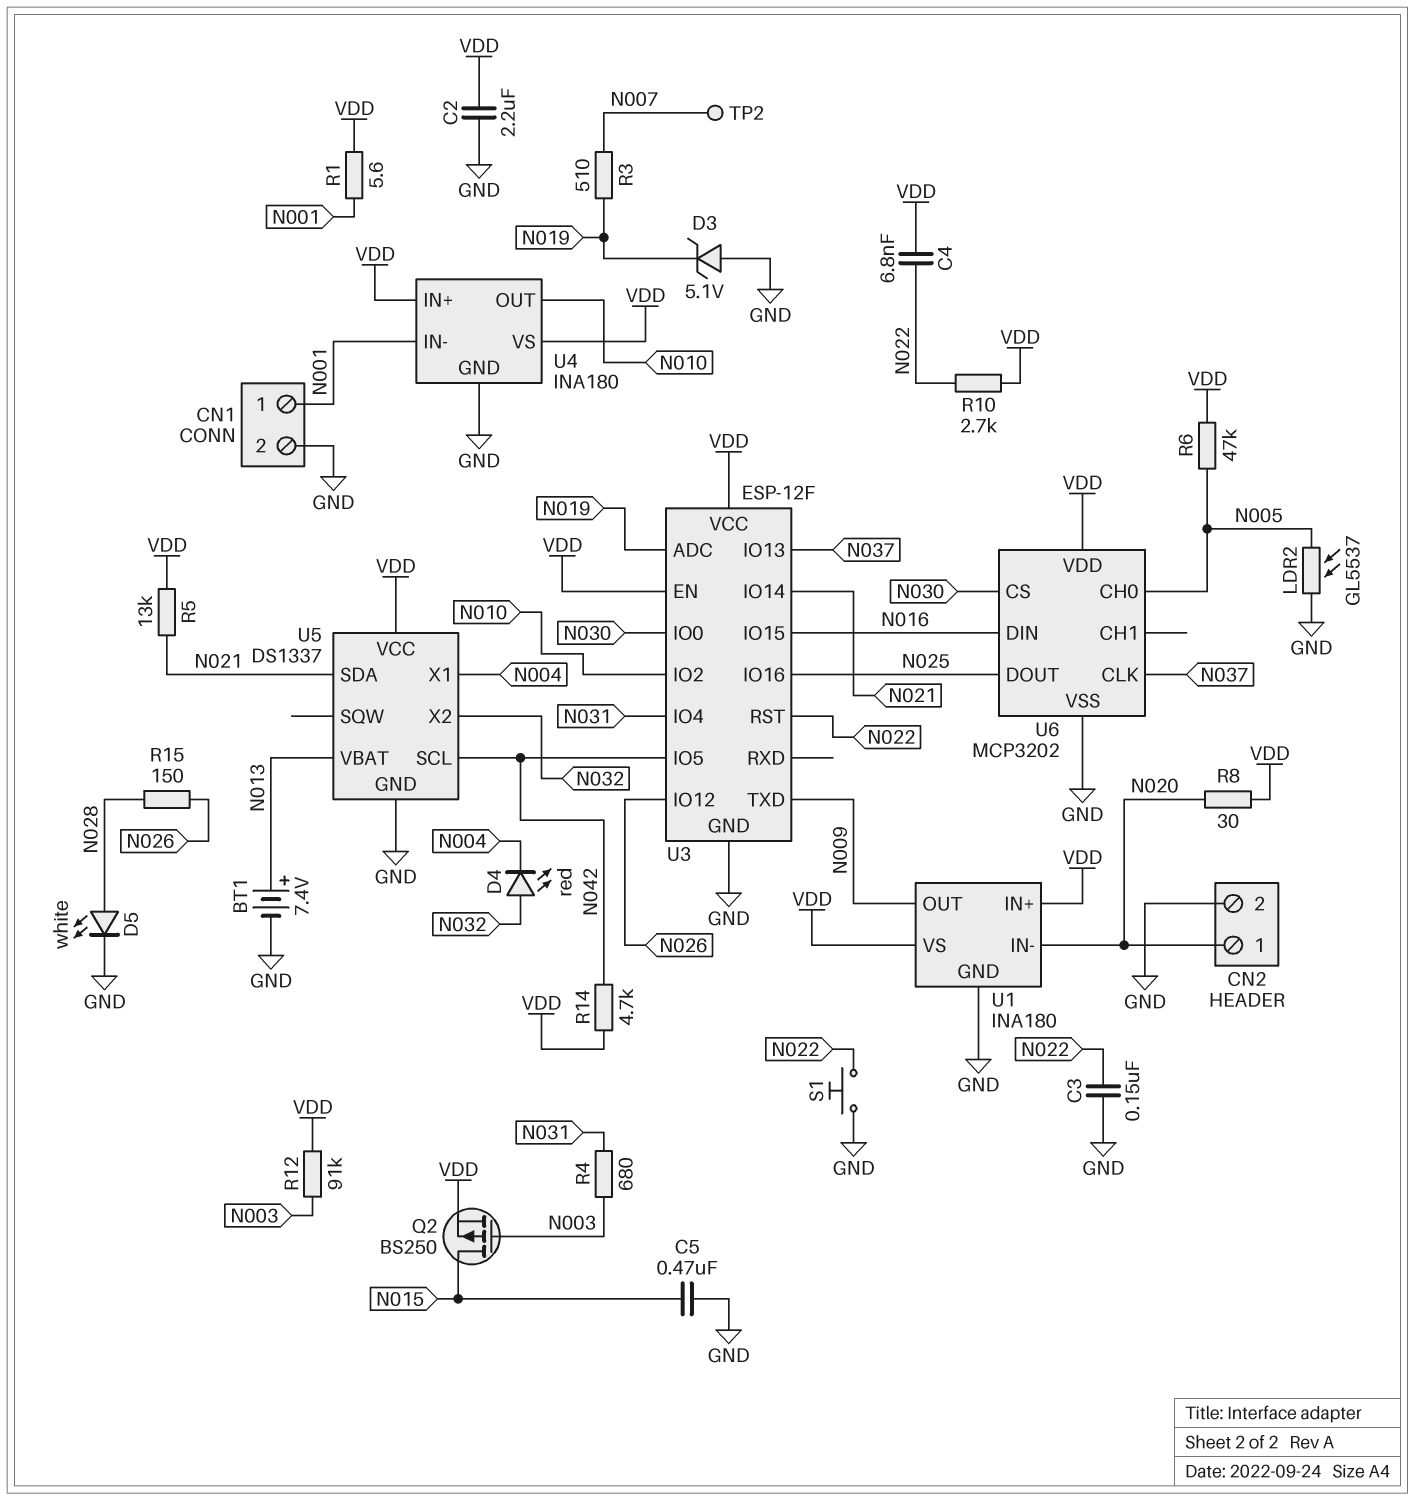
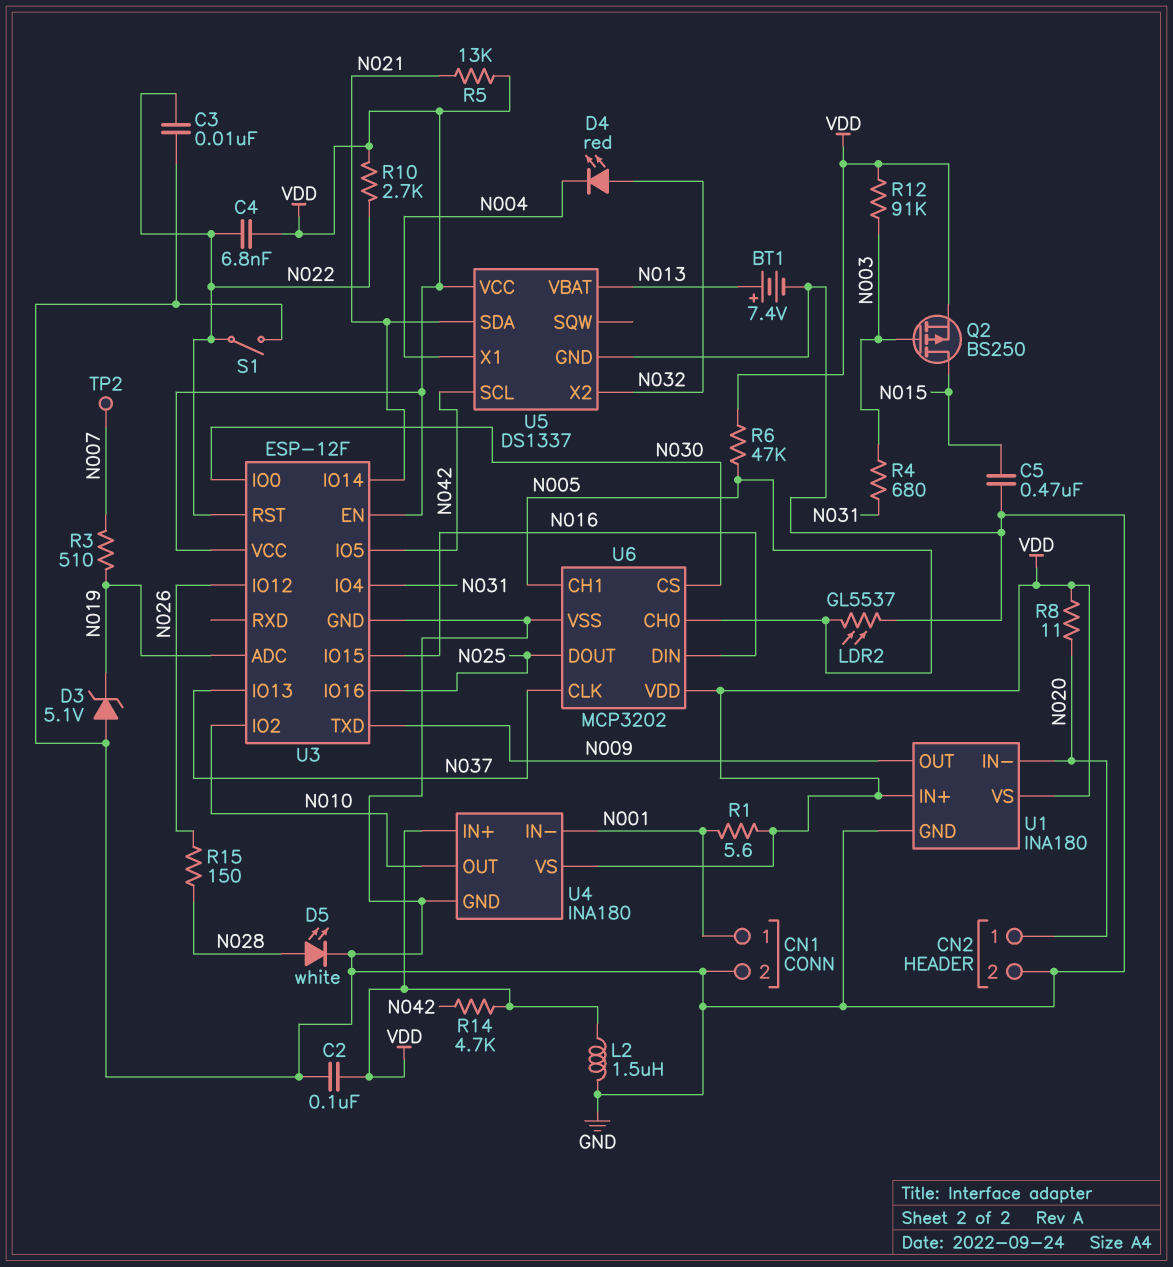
C2: 2.2uF (GND, VDD) -> 100nF (GND, VDD)
C3: 150nF (GND, N022) -> 10nF (GND, N022)
L2: none -> 1.5uH (GND, VDD)
R8: 30 (N020, VDD) -> 11 (N020, VDD)
S1: button (GND, N022) -> switch (GND, N022)
U6 pin CH1: none -> N005

